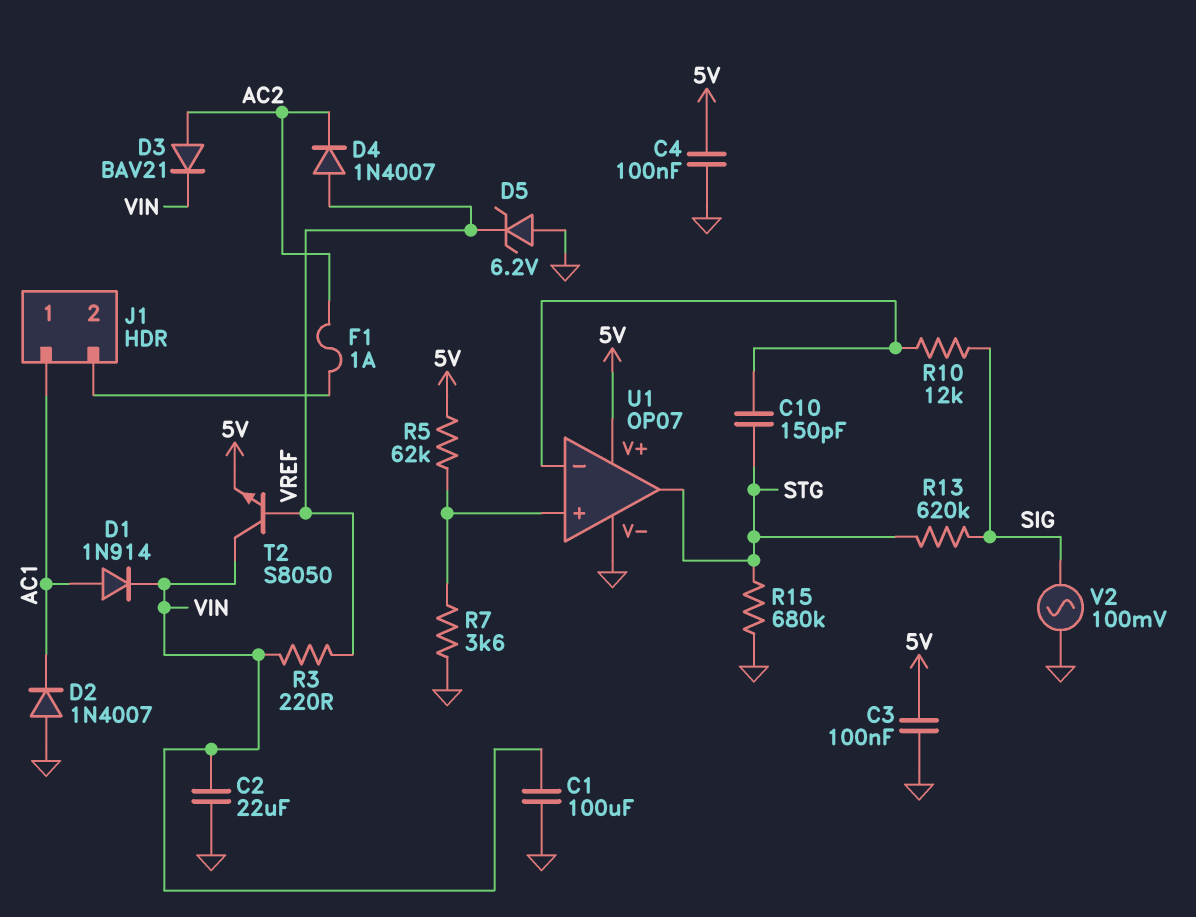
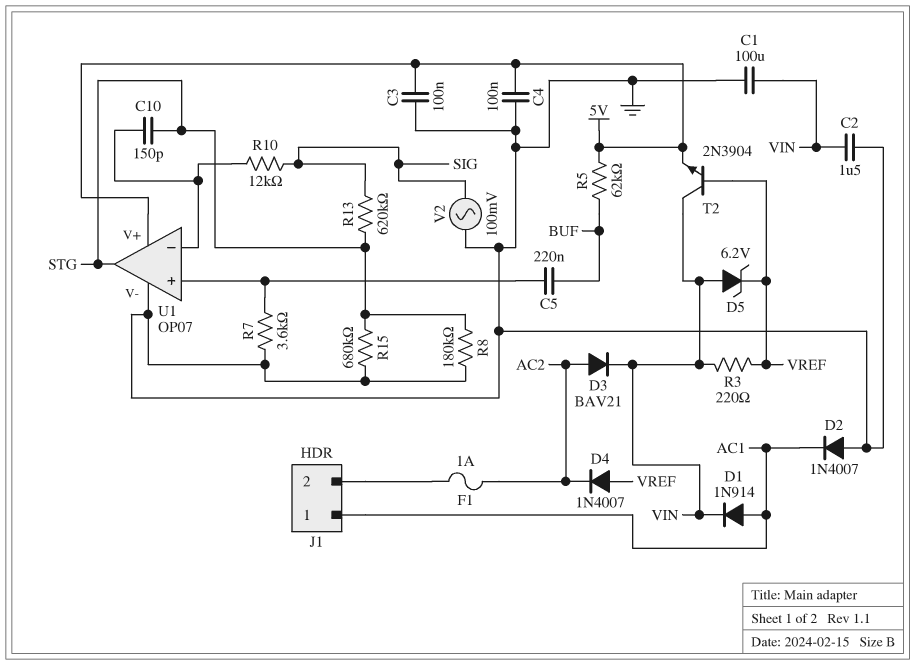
C2: 22uF (GND, VIN) -> 1.5uF (GND, VIN)
C5: none -> 220nF (BUF, U1/in+)
D5: zener 6.2V (A GND, K VREF) -> zener 6.2V (A VIN, K VREF)
R5: 62k (5V, U1/in+) -> 62k (5V, BUF)
R8: none -> 180k (GND, STG)
T2: NPN S8050 (B VREF, C VIN, E 5V) -> NPN 2N3904 (B VREF, C VIN, E 5V)

